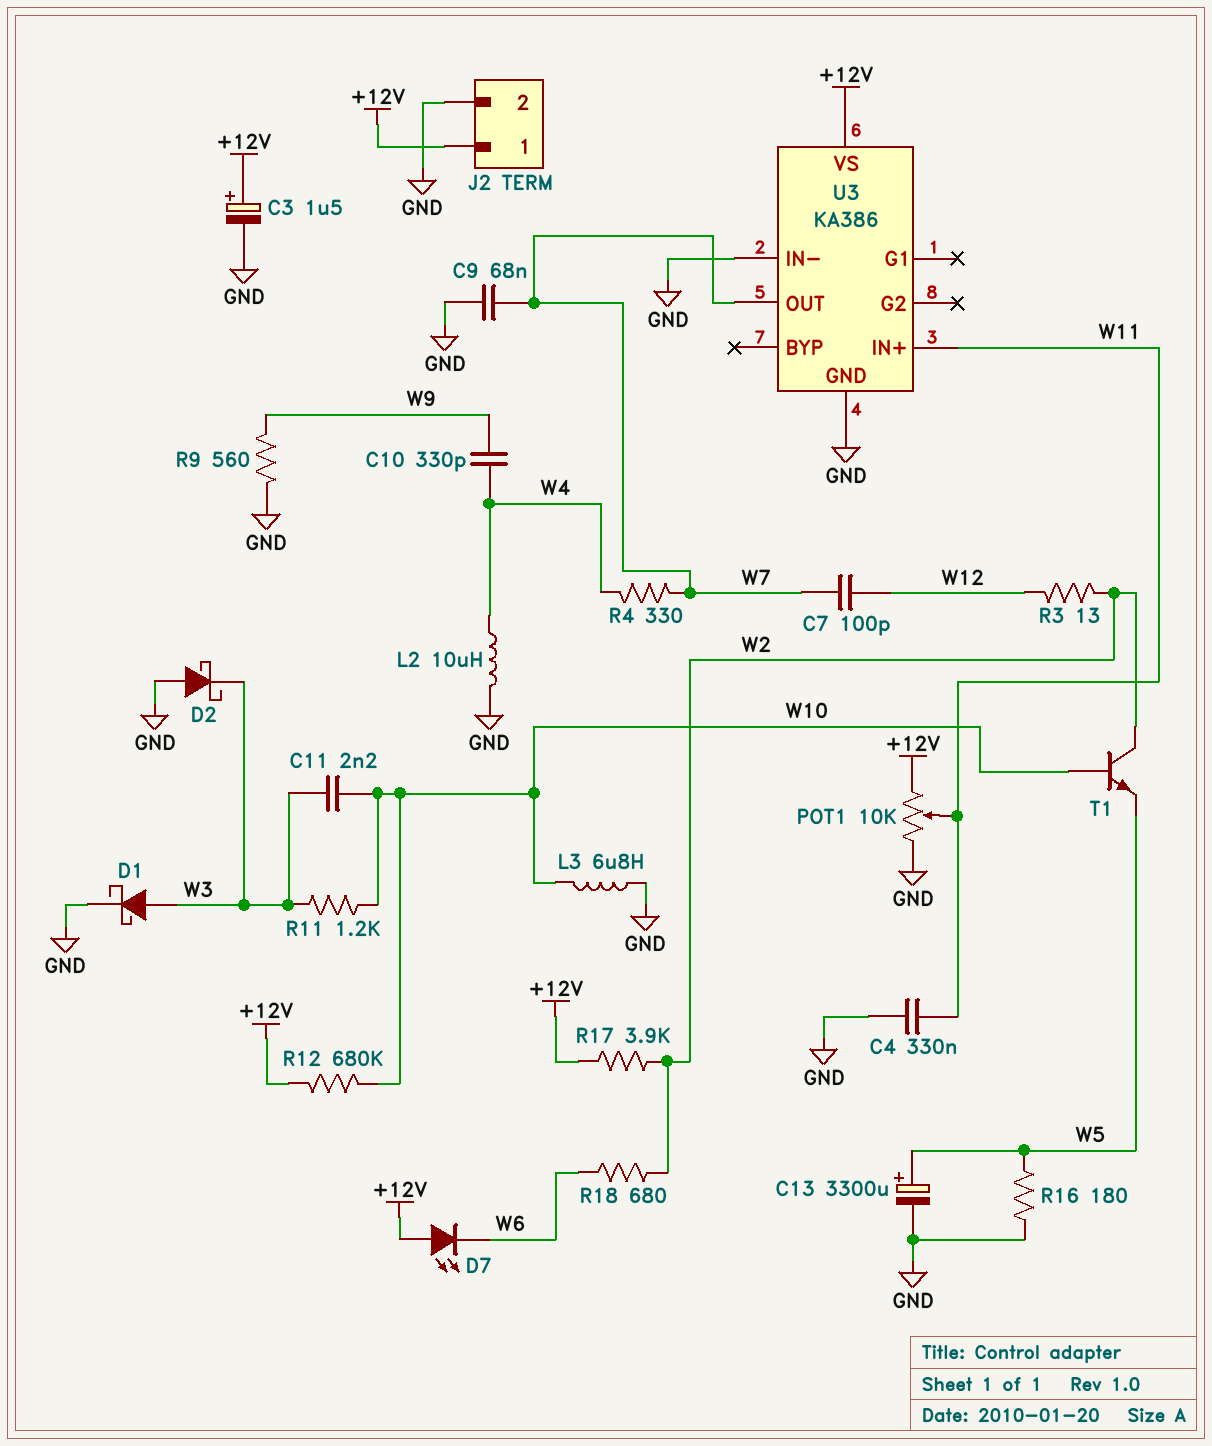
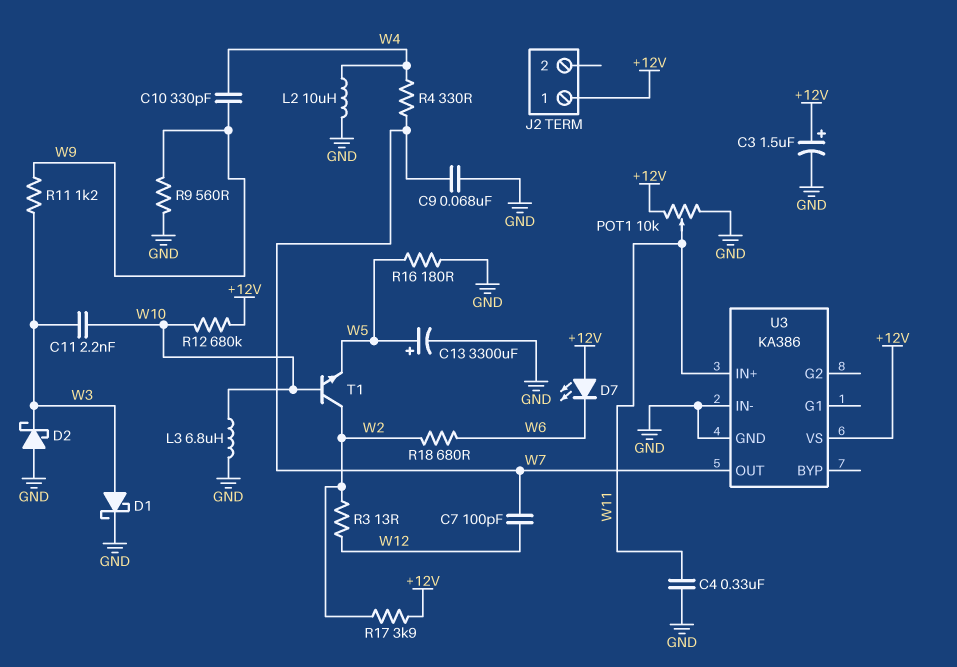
J2 pin 2: GND -> none
R11: 1.2k (W3, W10) -> 1.2k (W3, W9)

